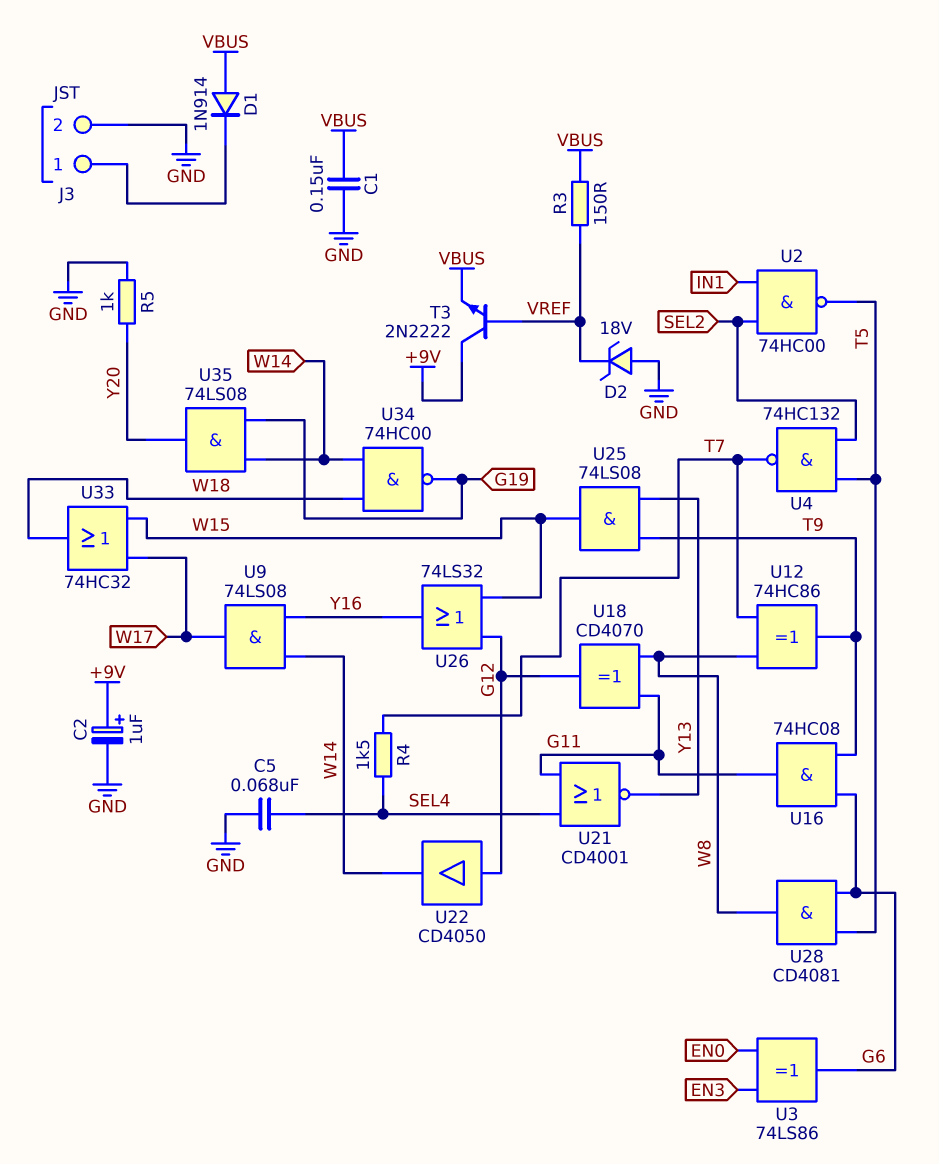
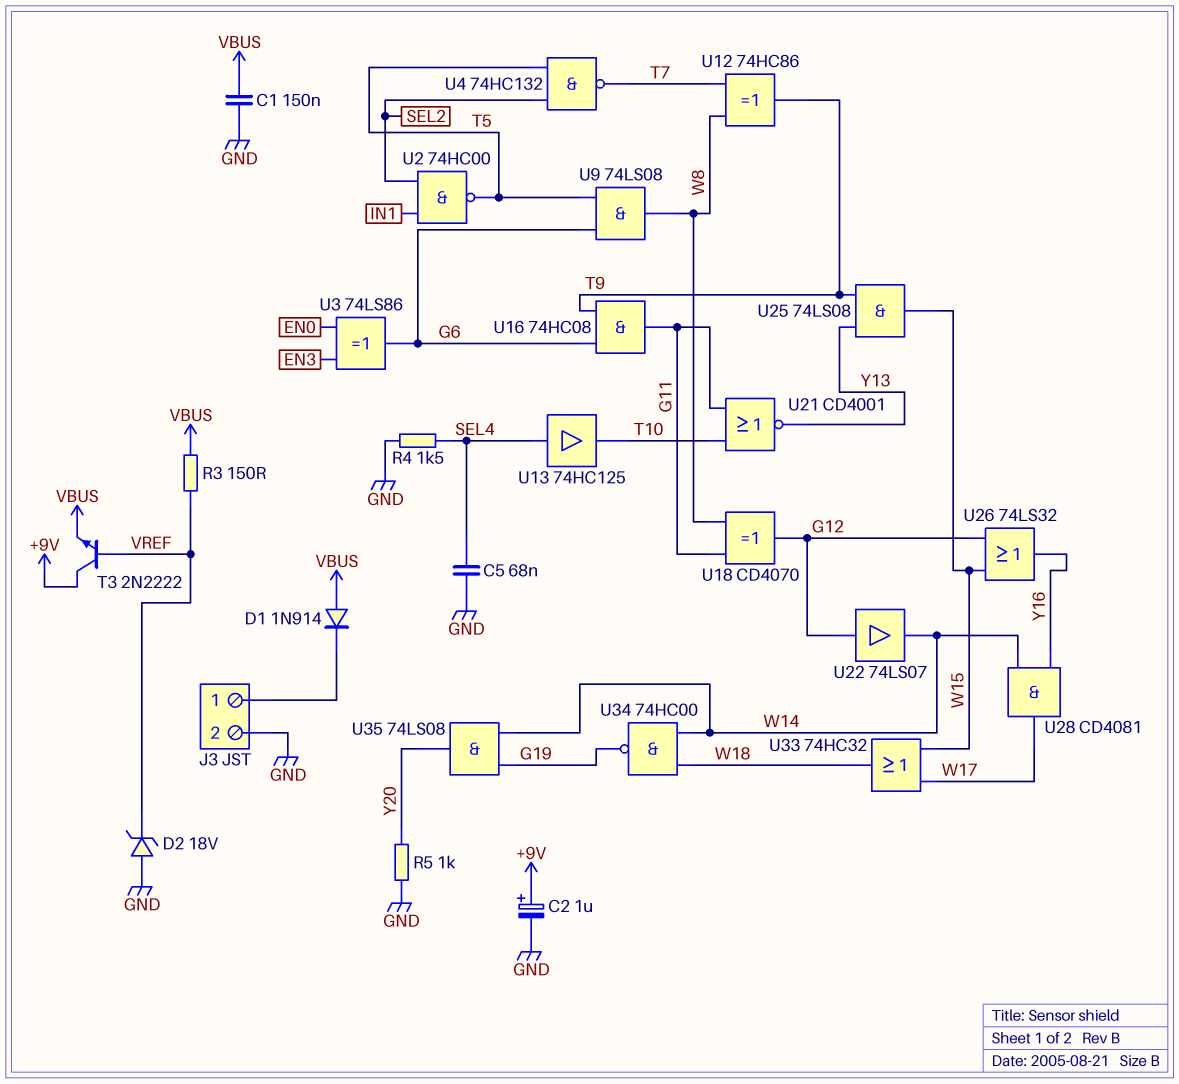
R4: 1.5k (SEL4, T7) -> 1.5k (GND, SEL4)
U9: AND 74LS08 (in W14, in Y16, out W17) -> AND 74LS08 (in G6, in T5, out W8)
U13: none -> buffer 74HC125 (in SEL4, out T10)
U21: NOR CD4001 (in G11, in SEL4, out Y13) -> NOR CD4001 (in G11, in T10, out Y13)
U22: buffer CD4050 (in G12, out W14) -> buffer 74LS07 (in G12, out W14)
U28: AND CD4081 (in G6, in T5, out W8) -> AND CD4081 (in W14, in Y16, out W17)

